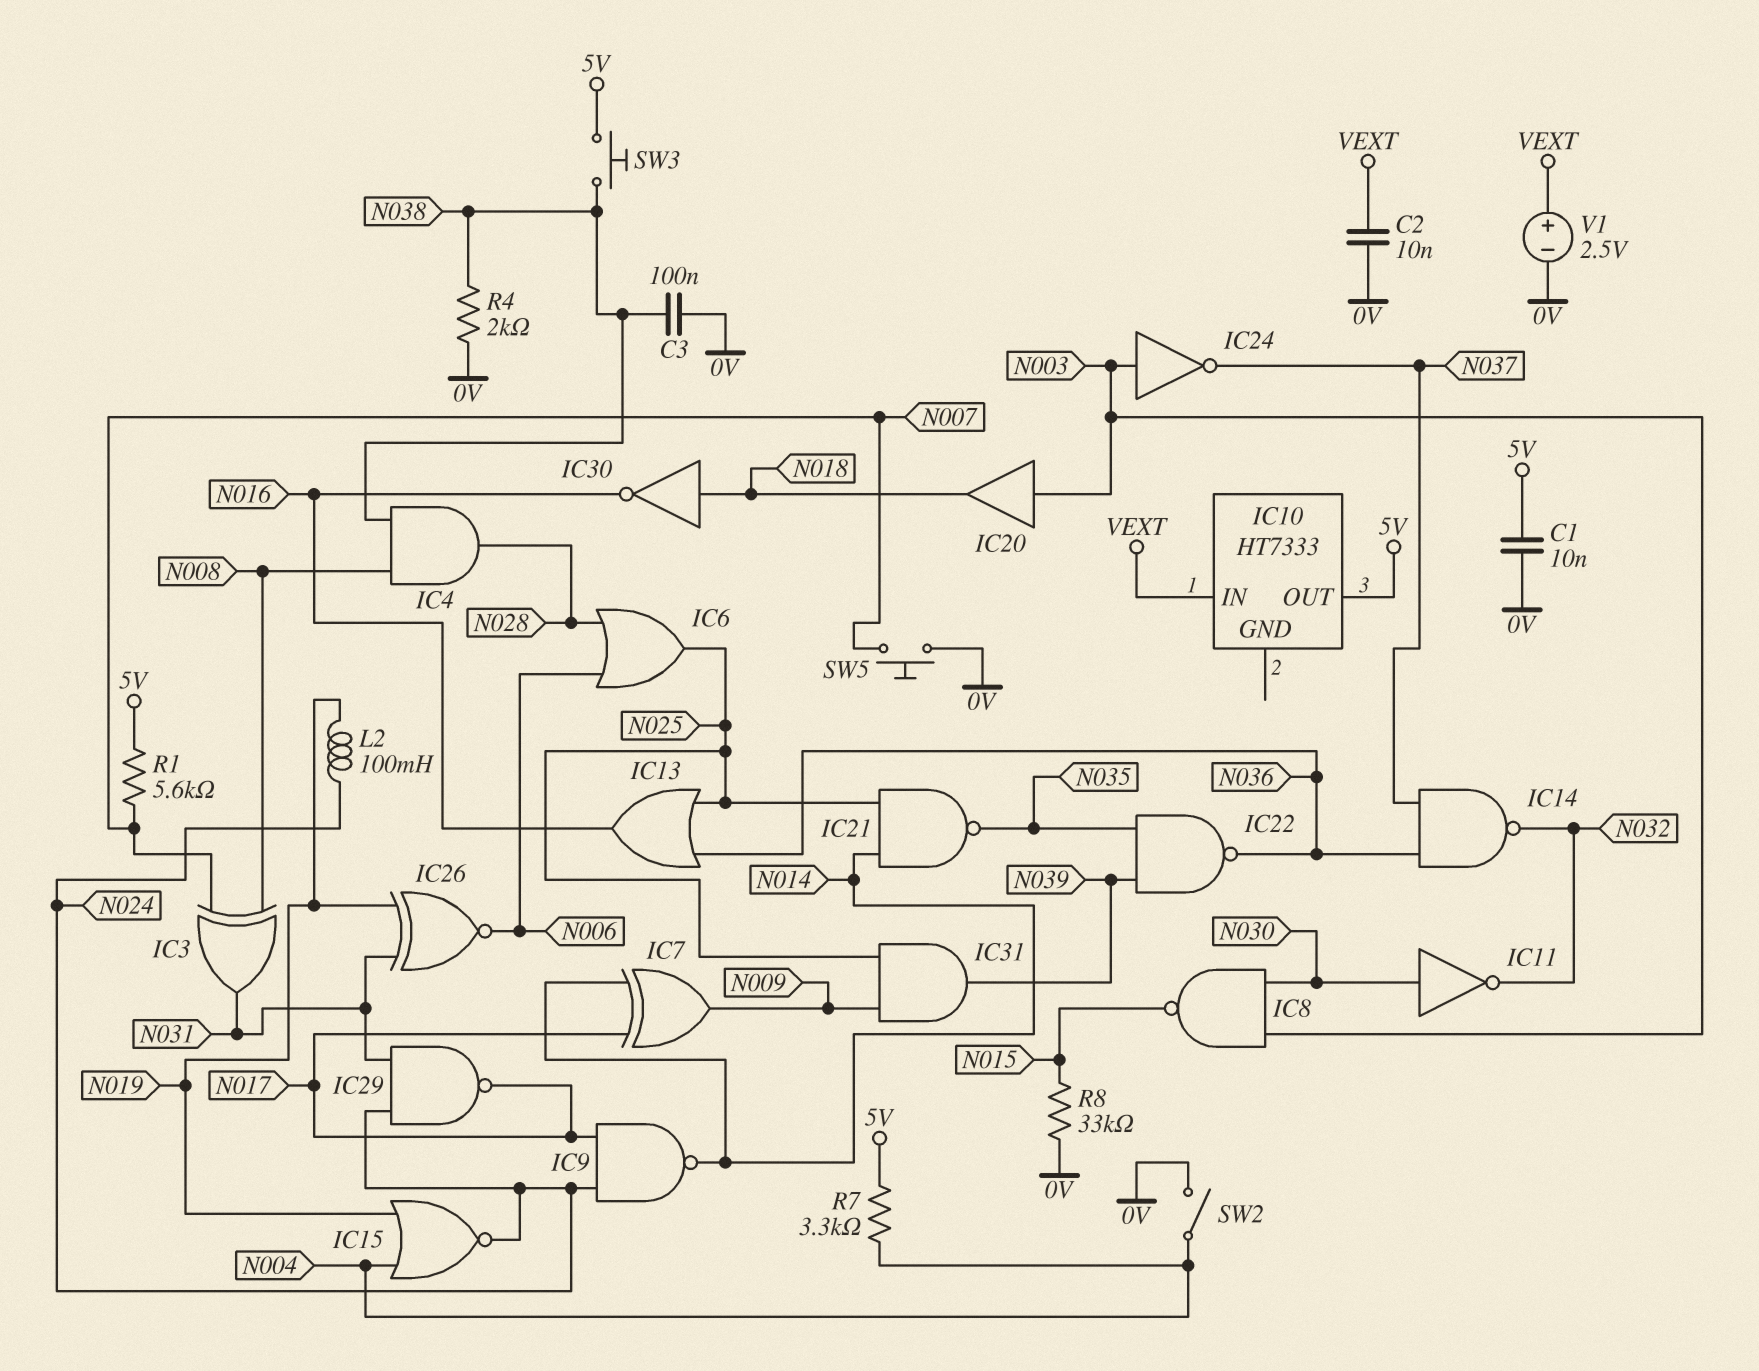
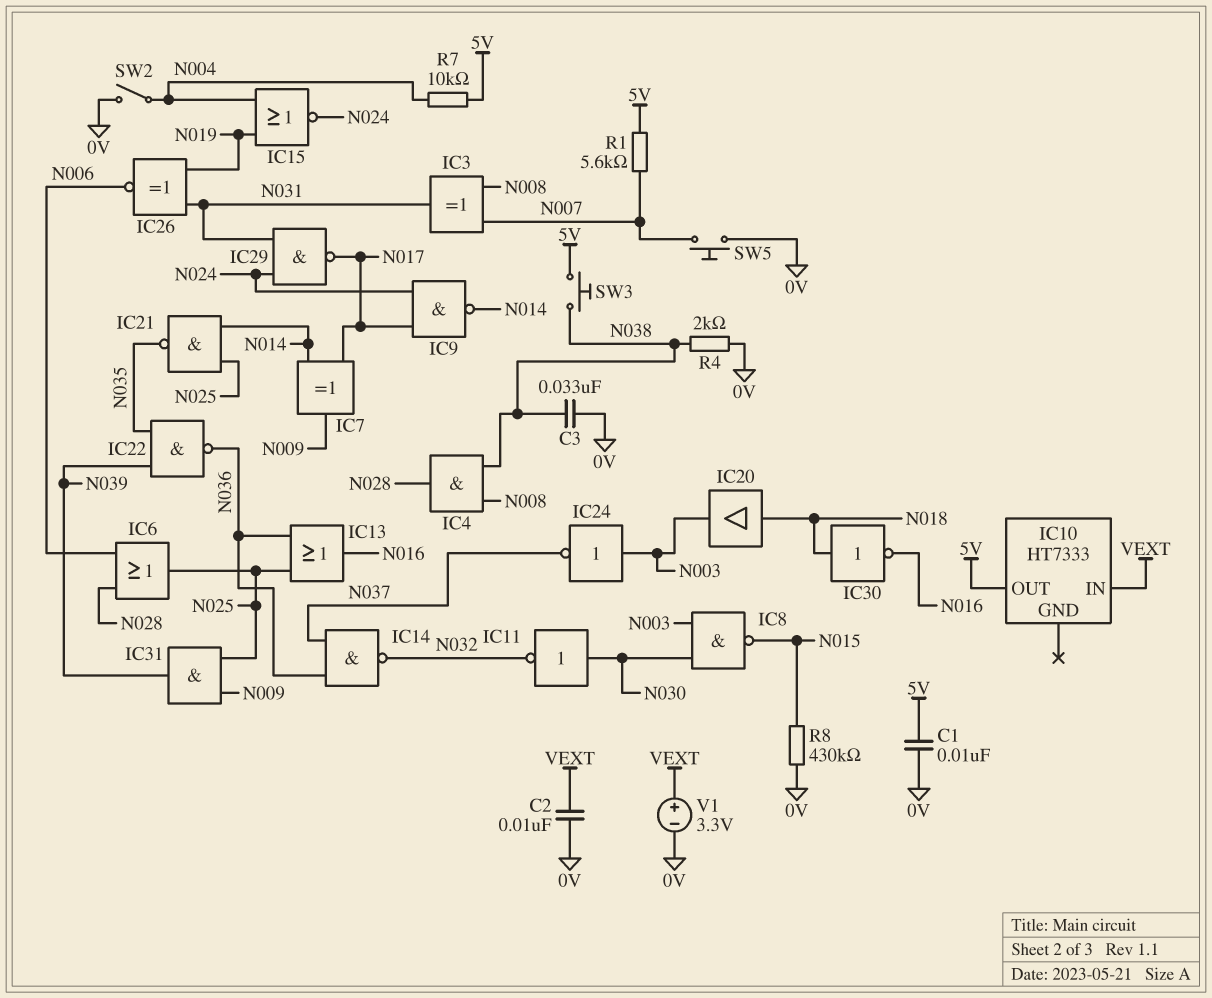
C3: 100nF (0V, N038) -> 33nF (0V, N038)
IC20: buffer (in N003, out N018) -> buffer (in N018, out N003)
L2: 100mH (N019, N024) -> none
R7: 3.3k (5V, N004) -> 10k (5V, N004)
R8: 33k (0V, N015) -> 430k (0V, N015)
V1: 2.5V (plus VEXT, minus 0V) -> 3.3V (plus VEXT, minus 0V)

